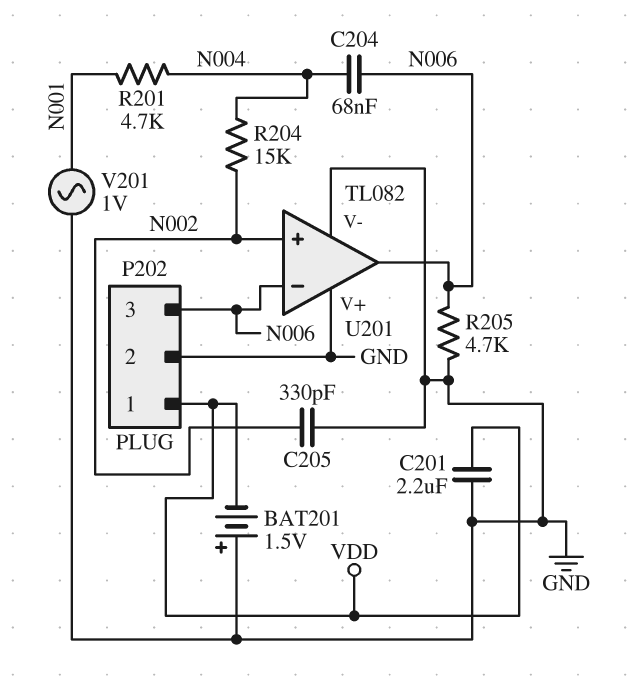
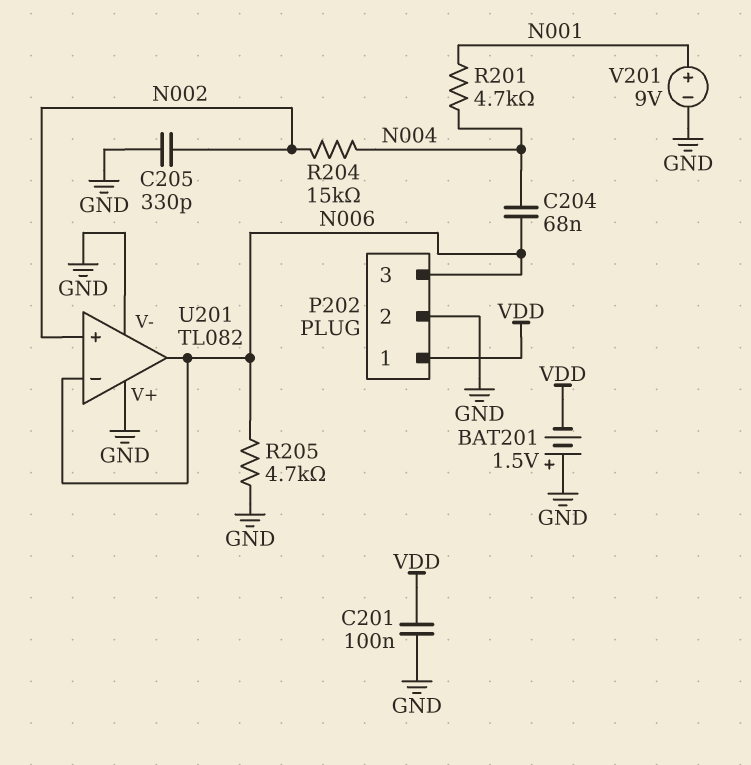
C201: 2.2uF (GND, VDD) -> 100nF (GND, VDD)
V201: AC 1V (GND, N001) -> 9V (plus N001, minus GND)

